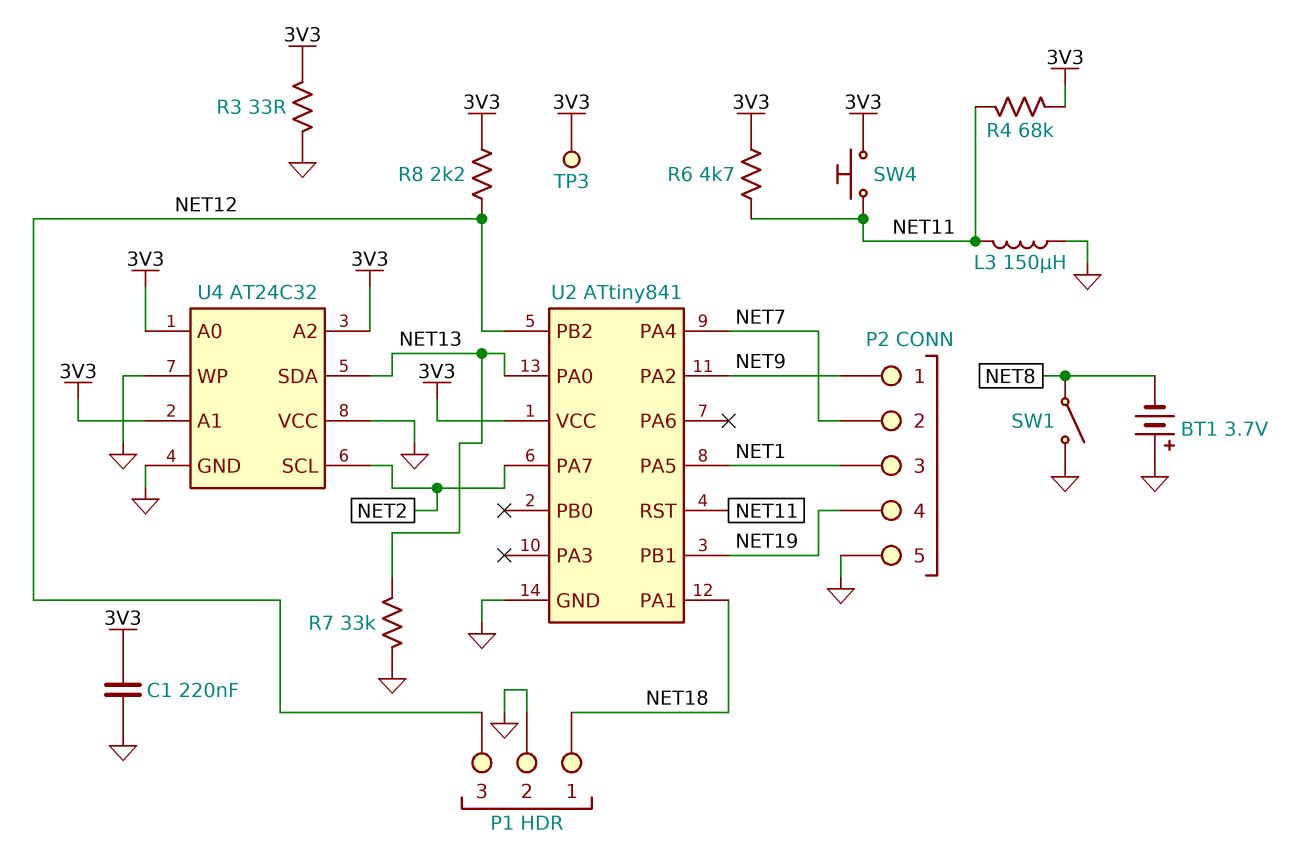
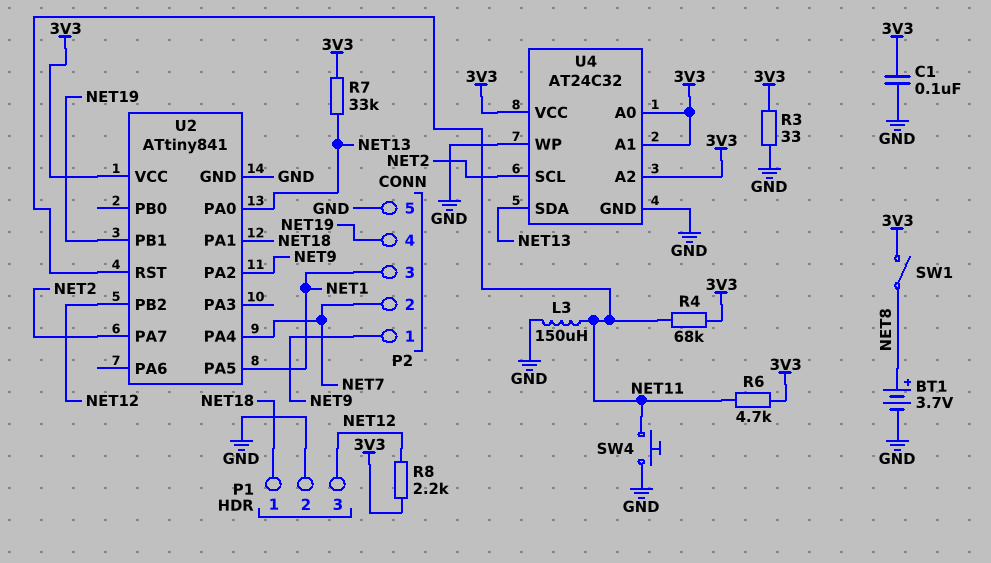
BT1: 3.7V (plus GND, minus NET8) -> 3.7V (plus NET8, minus GND)
C1: 220nF (3V3, GND) -> 100nF (3V3, GND)
R7: 33k (GND, NET13) -> 33k (3V3, NET13)
SW1: switch (GND, NET8) -> switch (3V3, NET8)
SW4: button (3V3, NET11) -> button (GND, NET11)
TP3: test point (3V3) -> none
U4 pin VCC: GND -> 3V3

